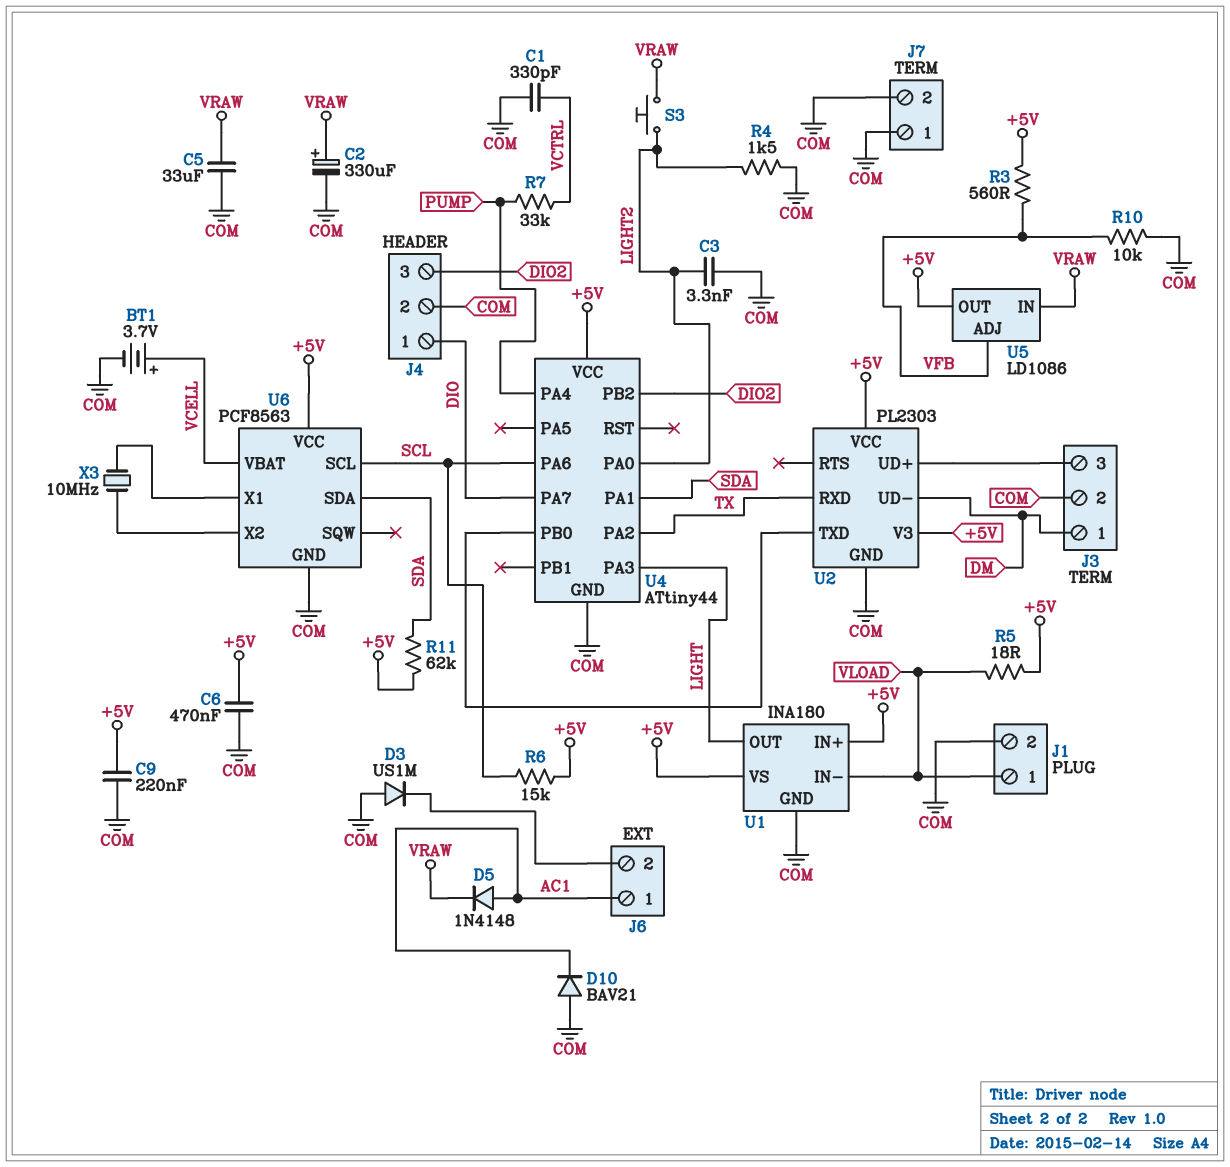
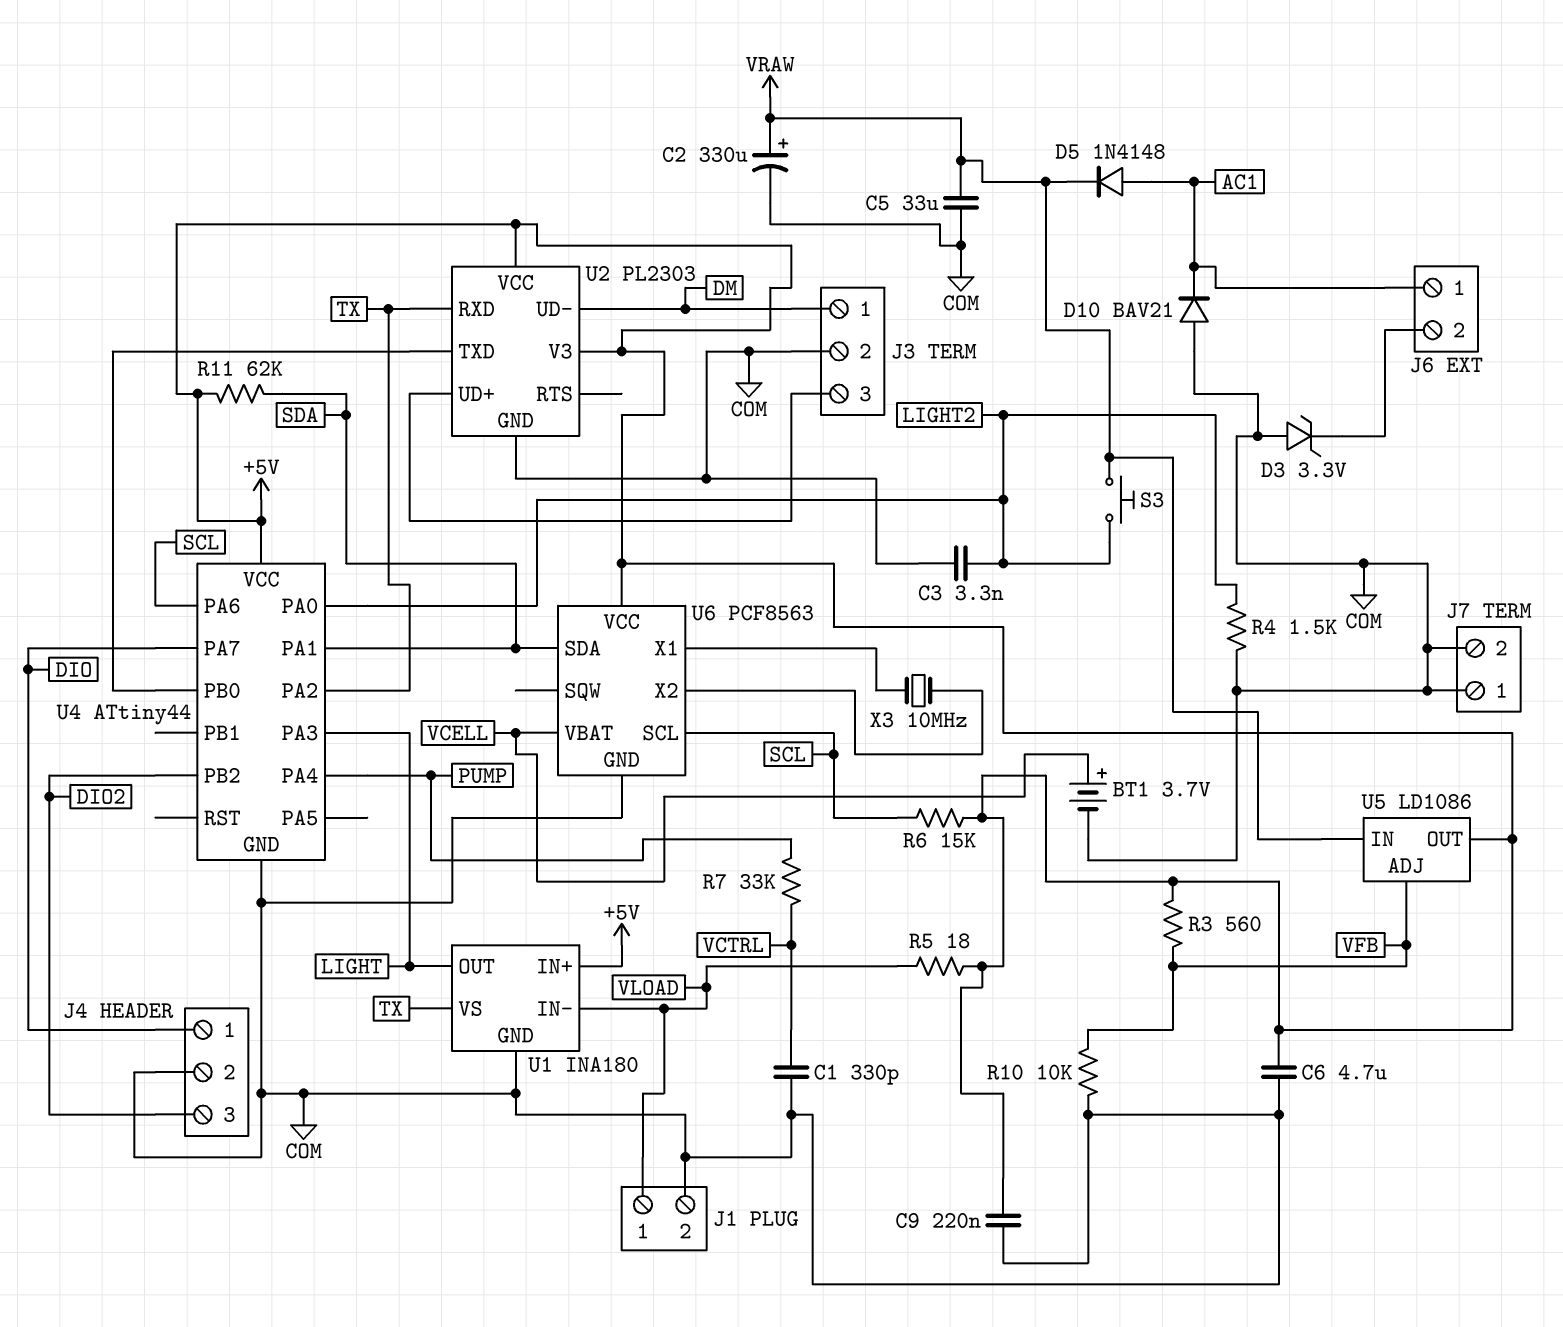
C6: 470nF (+5V, COM) -> 4.7uF (+5V, COM)
D3: diode US1M (A COM, K J6/2) -> zener 3.3V (A COM, K J6/2)
U1 pin VS: +5V -> TX

